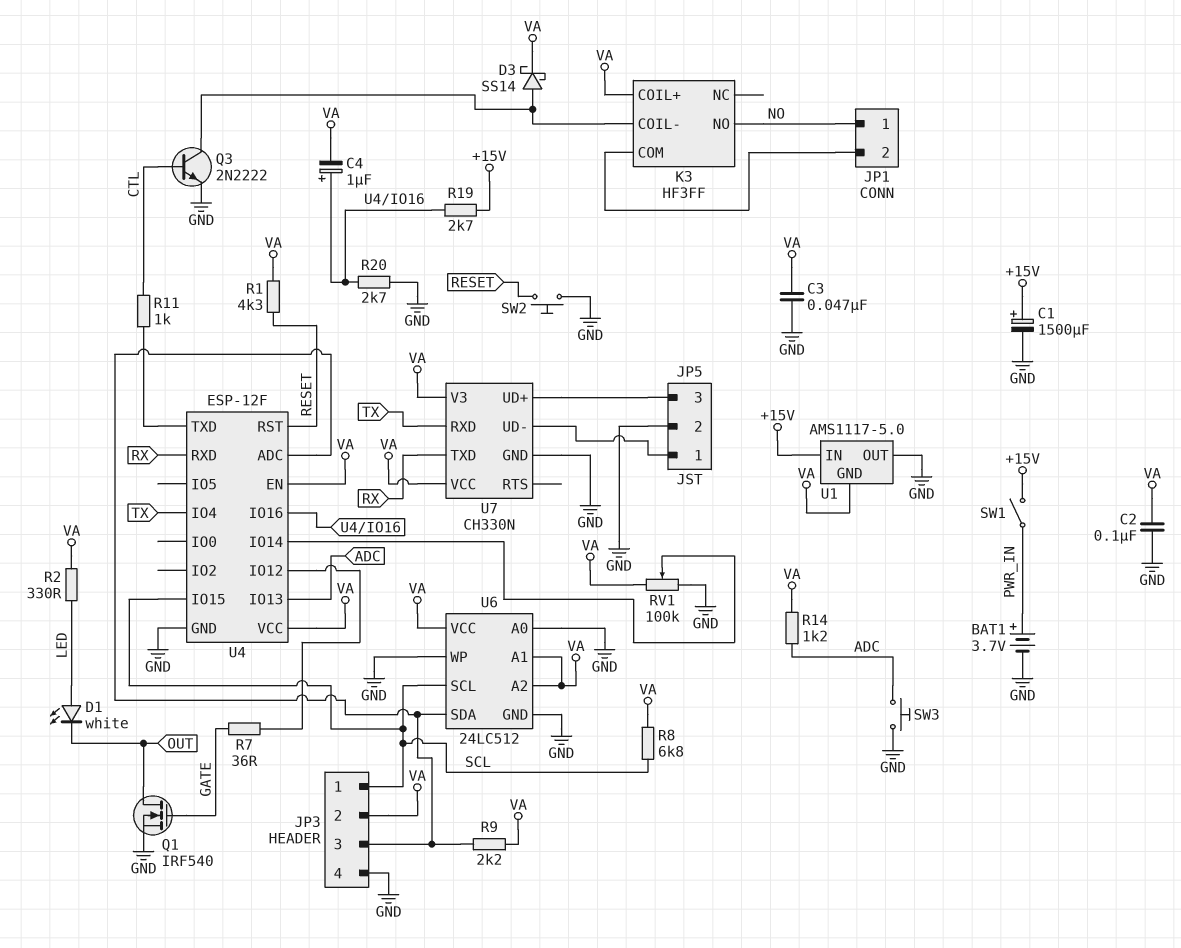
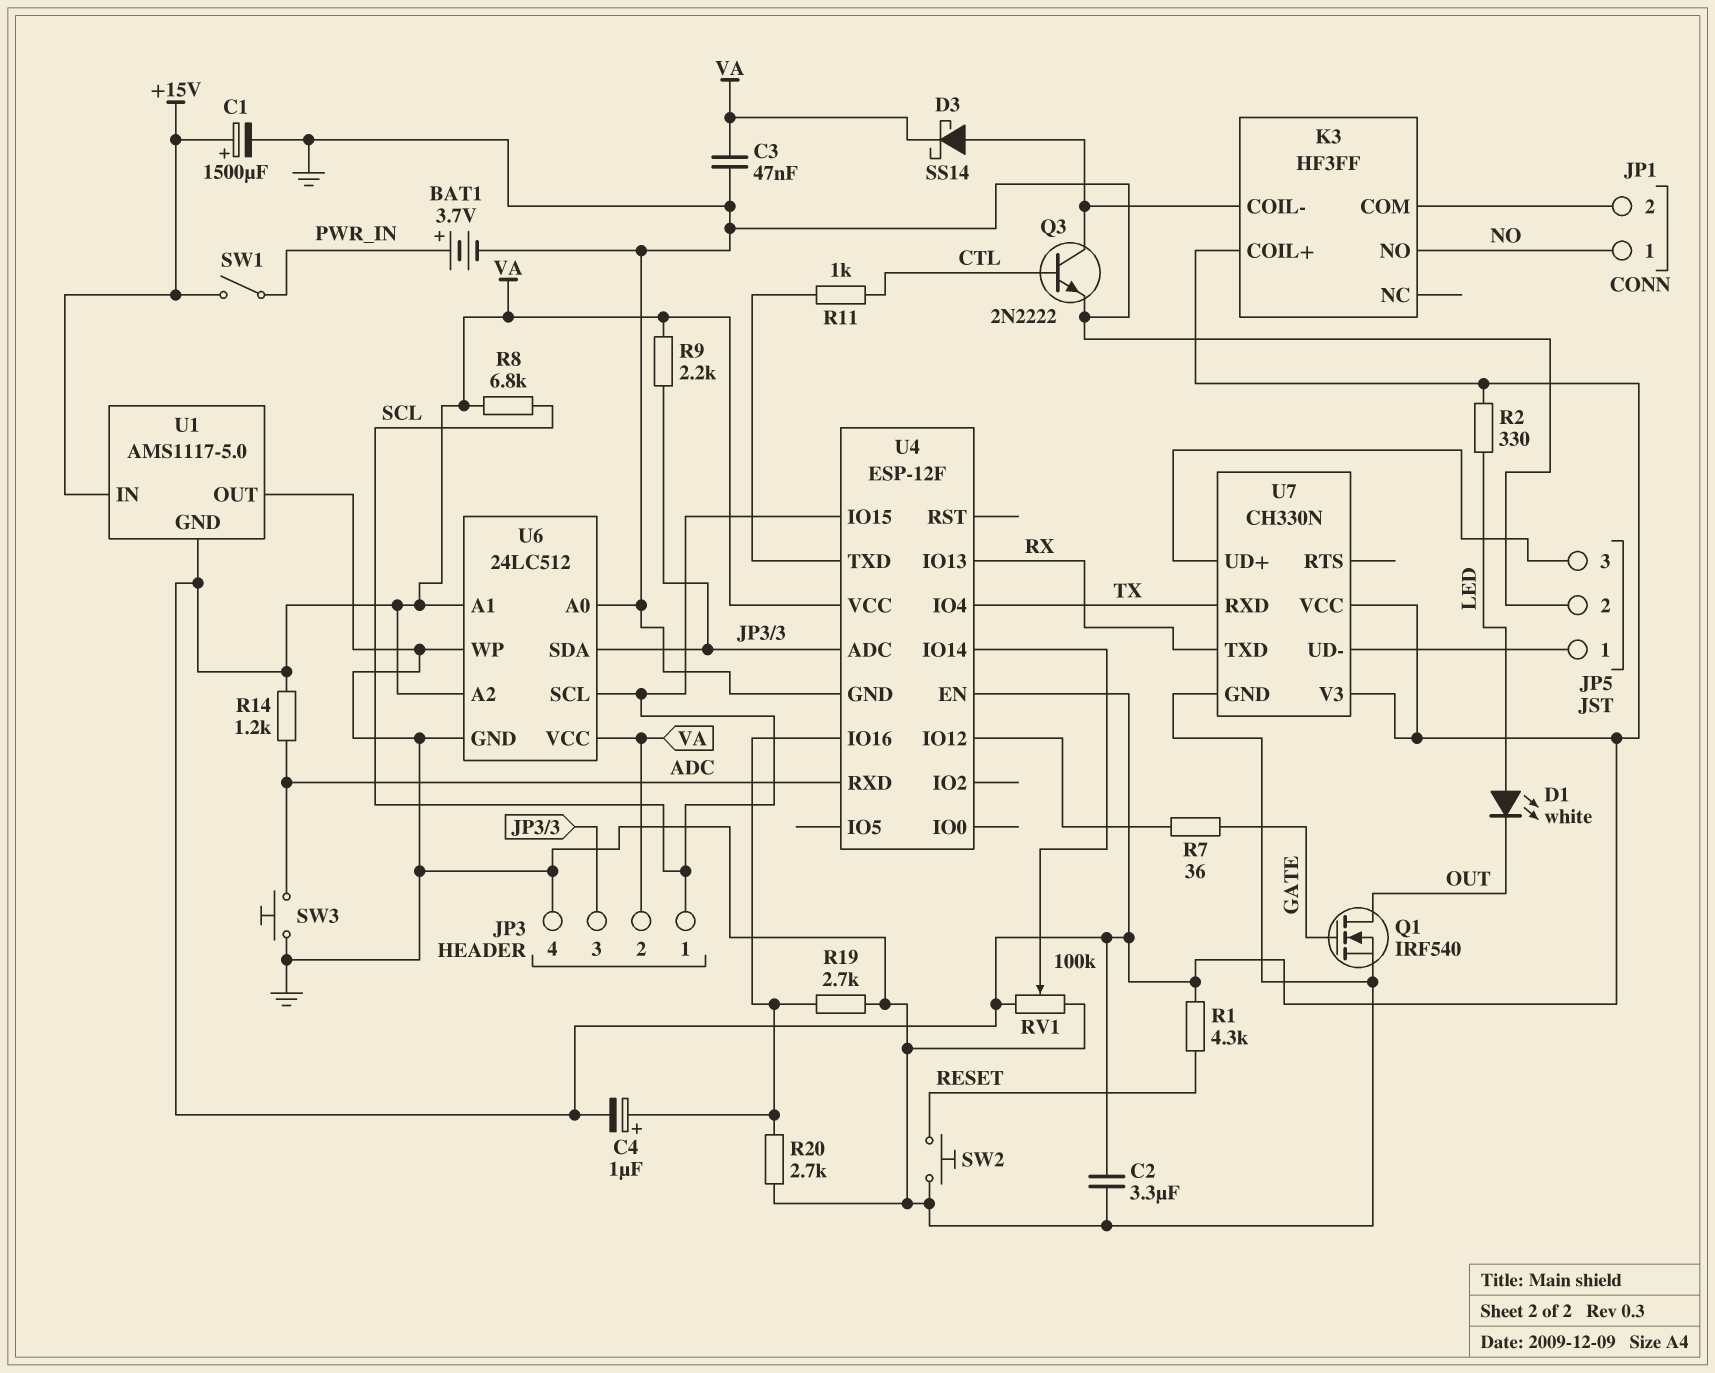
C2: 100nF (GND, VA) -> 3.3uF (GND, VA)
R19: 2.7k (+15V, U4/IO16) -> 2.7k (GND, U4/IO16)
U4 pin IO13: ADC -> RX
U4 pin RST: RESET -> none
U4 pin RXD: RX -> ADC

